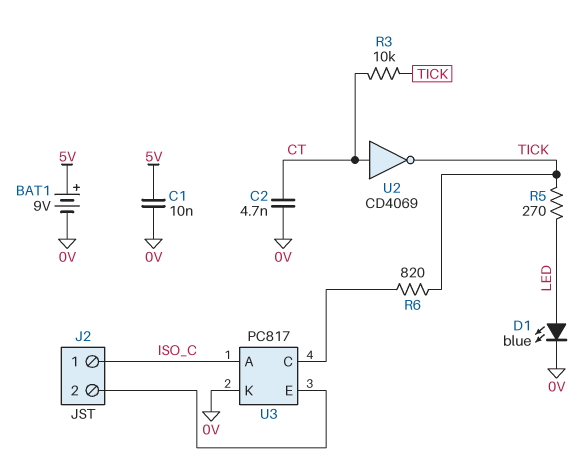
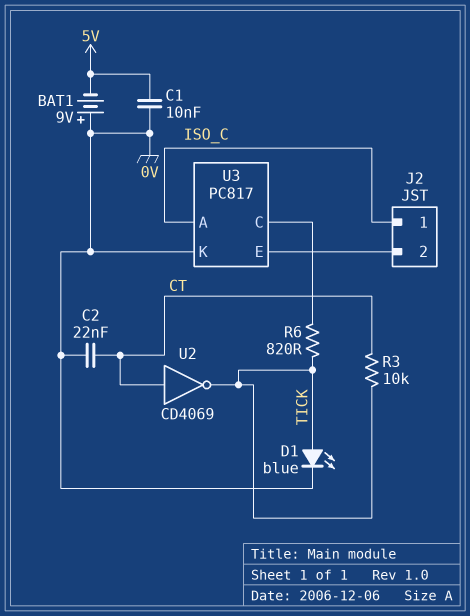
BAT1: 9V (plus 5V, minus 0V) -> 9V (plus 0V, minus 5V)
C2: 4.7nF (0V, CT) -> 22nF (0V, CT)
D1: LED blue (A LED, K 0V) -> LED blue (A TICK, K 0V)
R5: 270 (LED, TICK) -> none

